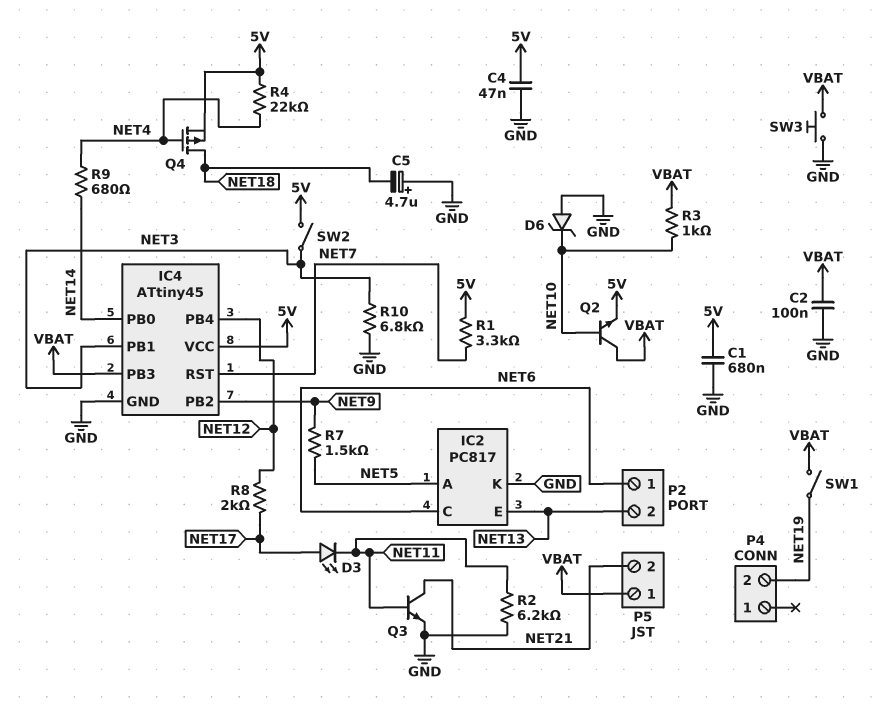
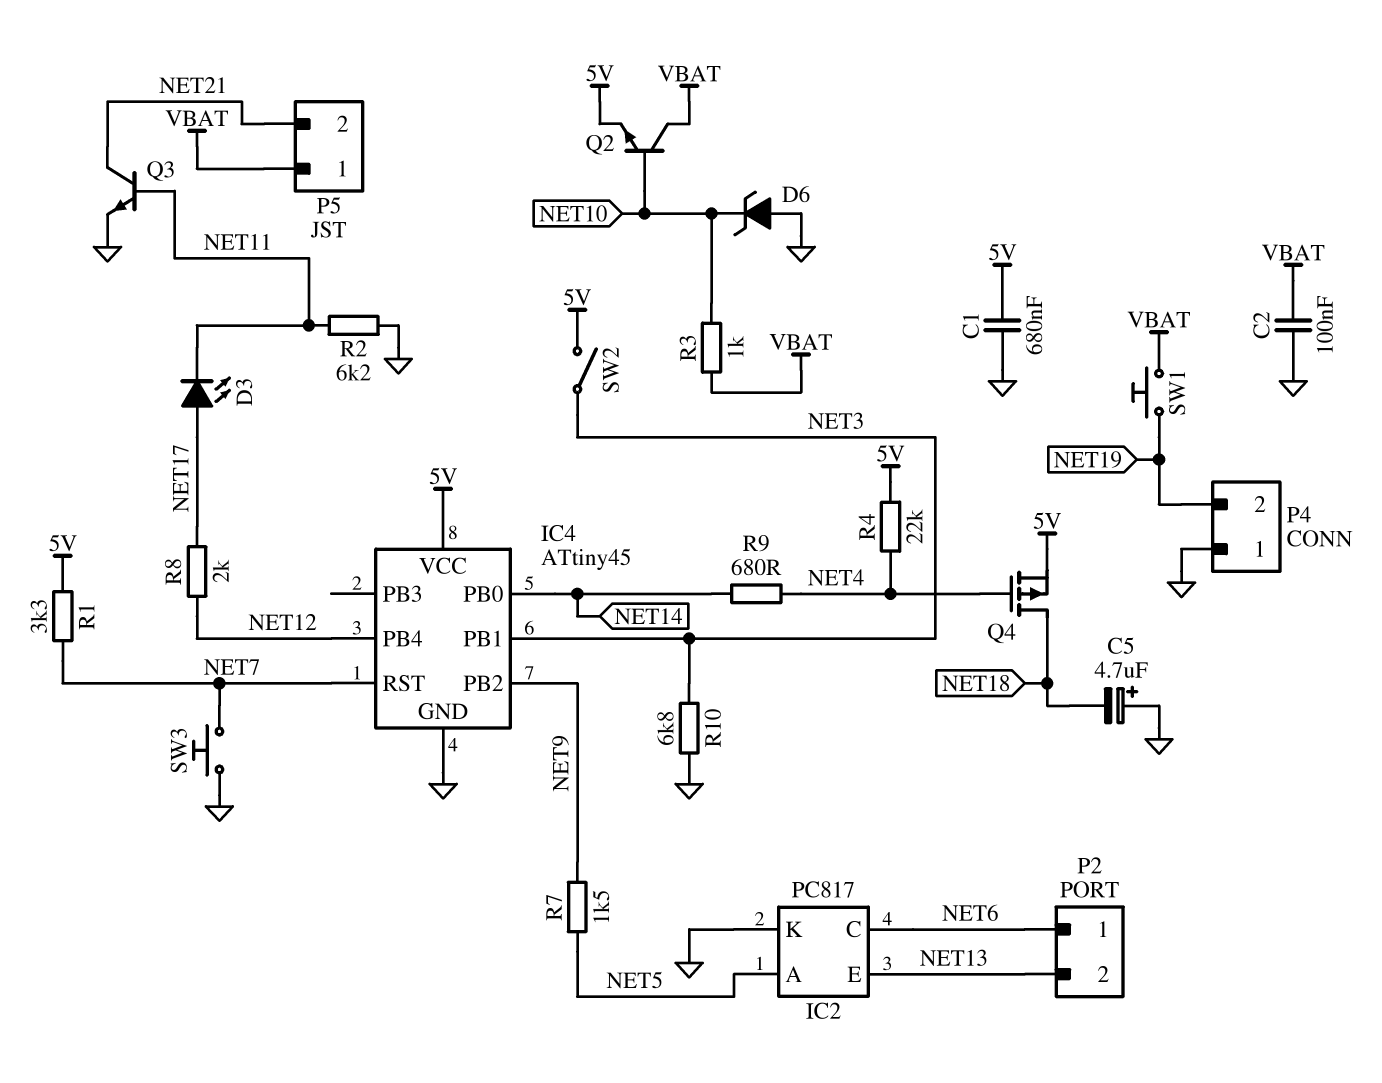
C4: 47nF (5V, GND) -> none
IC4 pin PB3: VBAT -> none
P4 pin 1: none -> GND
SW1: switch (NET19, VBAT) -> button (NET19, VBAT)
SW3: button (GND, VBAT) -> button (GND, NET7)

